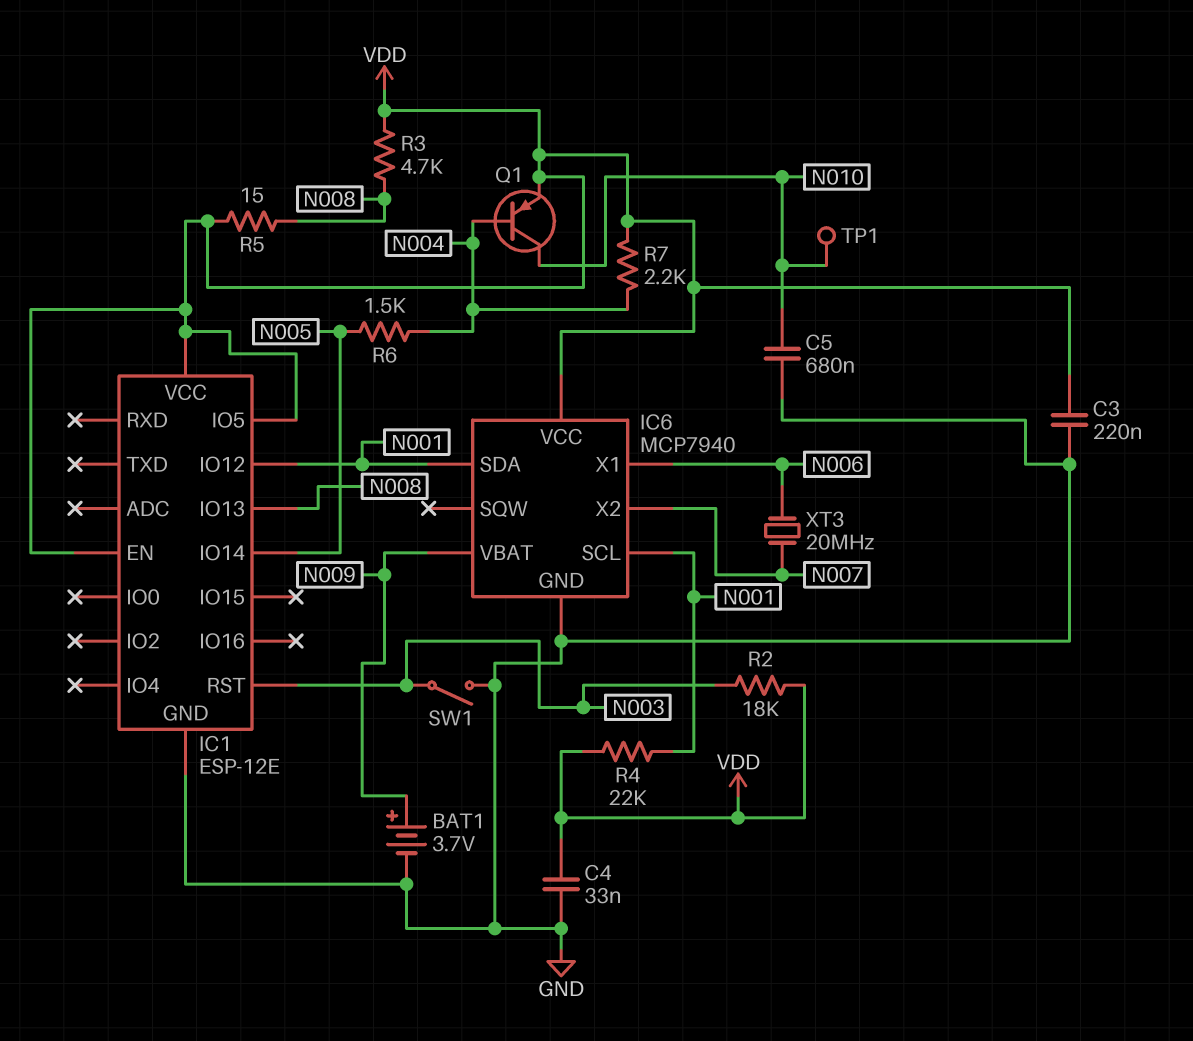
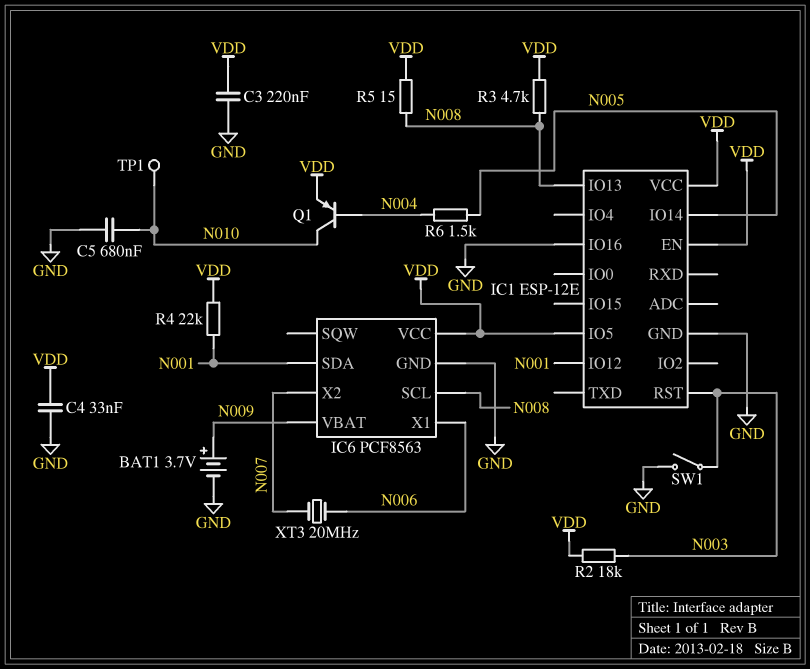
IC1 pin IO16: none -> GND
IC6: MCP7940 -> PCF8563
IC6 pin SCL: N001 -> N008
R7: 2.2k (N004, VDD) -> none

